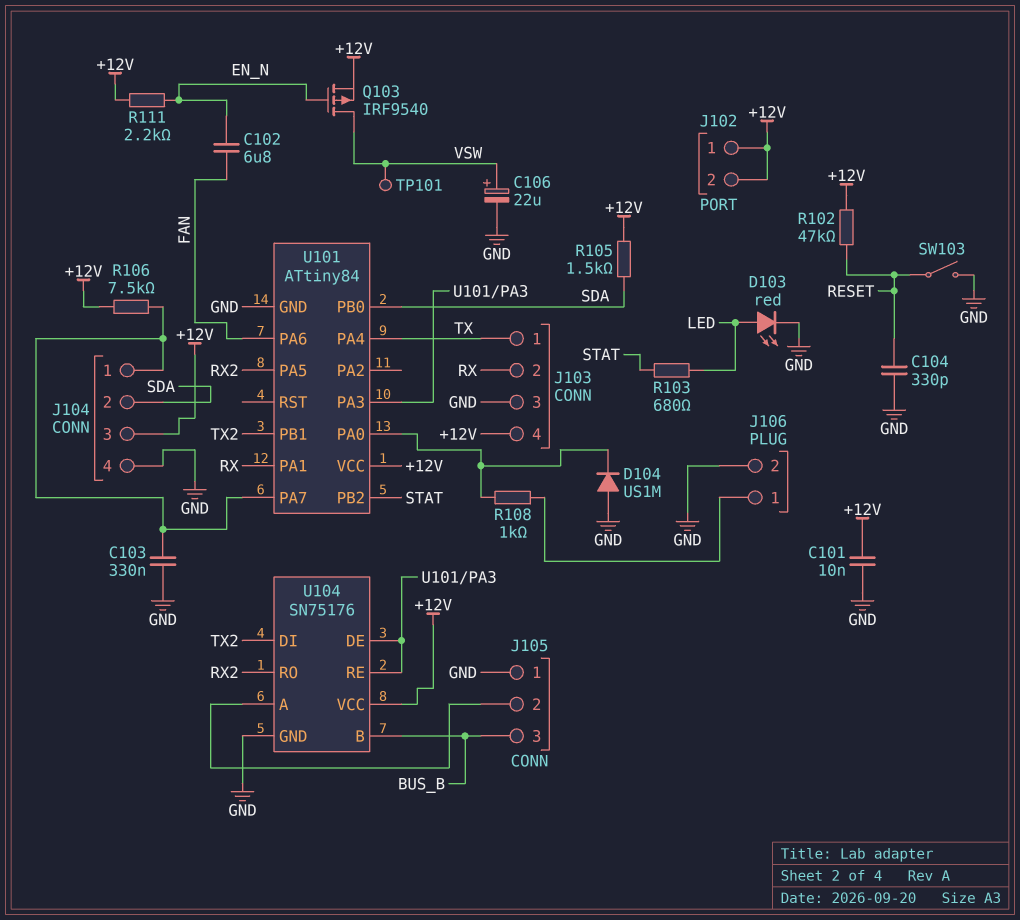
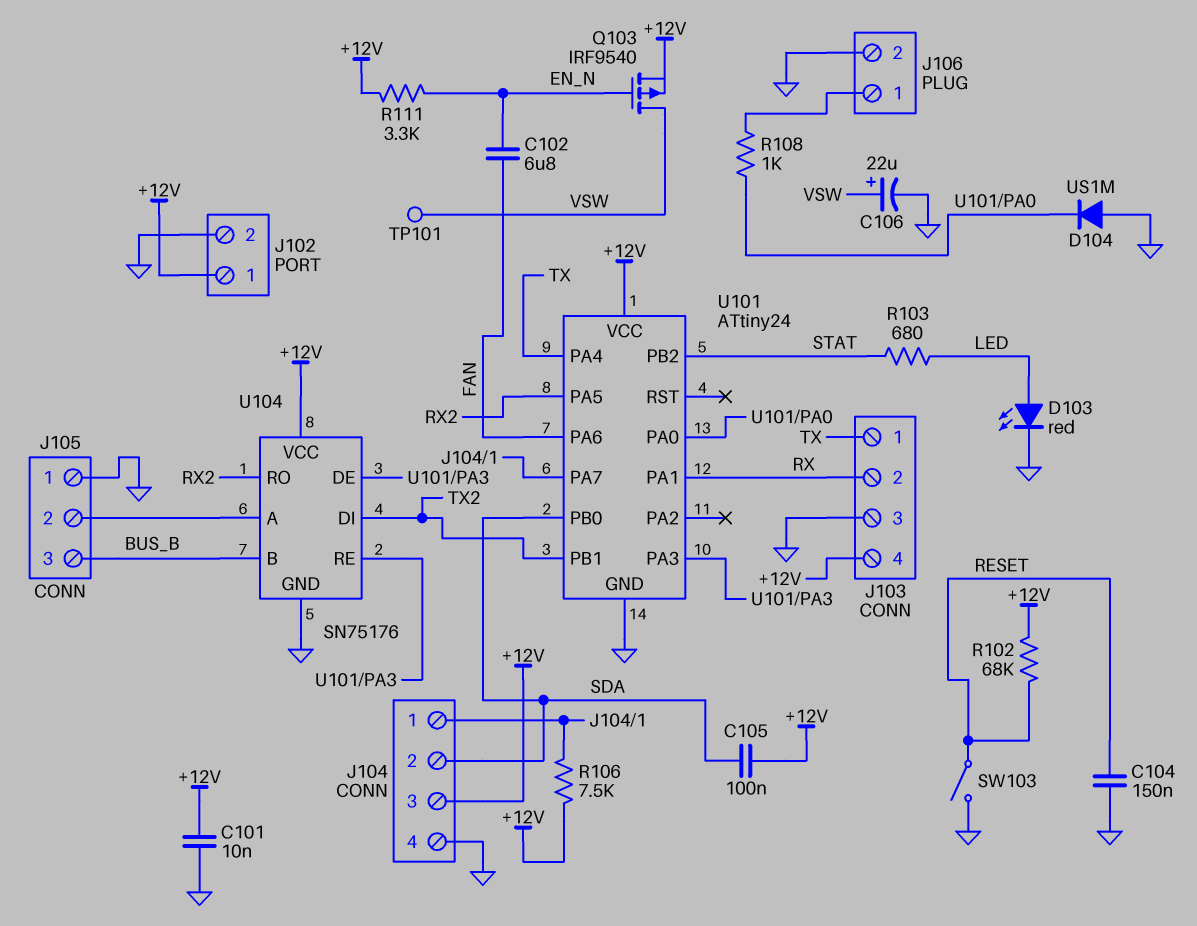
C103: 330nF (GND, J104/1) -> none
C104: 330pF (GND, RESET) -> 150nF (GND, RESET)
C105: none -> 100nF (+12V, SDA)
J102 pin 2: +12V -> GND
R102: 47k (+12V, RESET) -> 68k (+12V, RESET)
R105: 1.5k (+12V, SDA) -> none
R111: 2.2k (+12V, EN_N) -> 3.3k (+12V, EN_N)
U101: ATtiny84 -> ATtiny24

